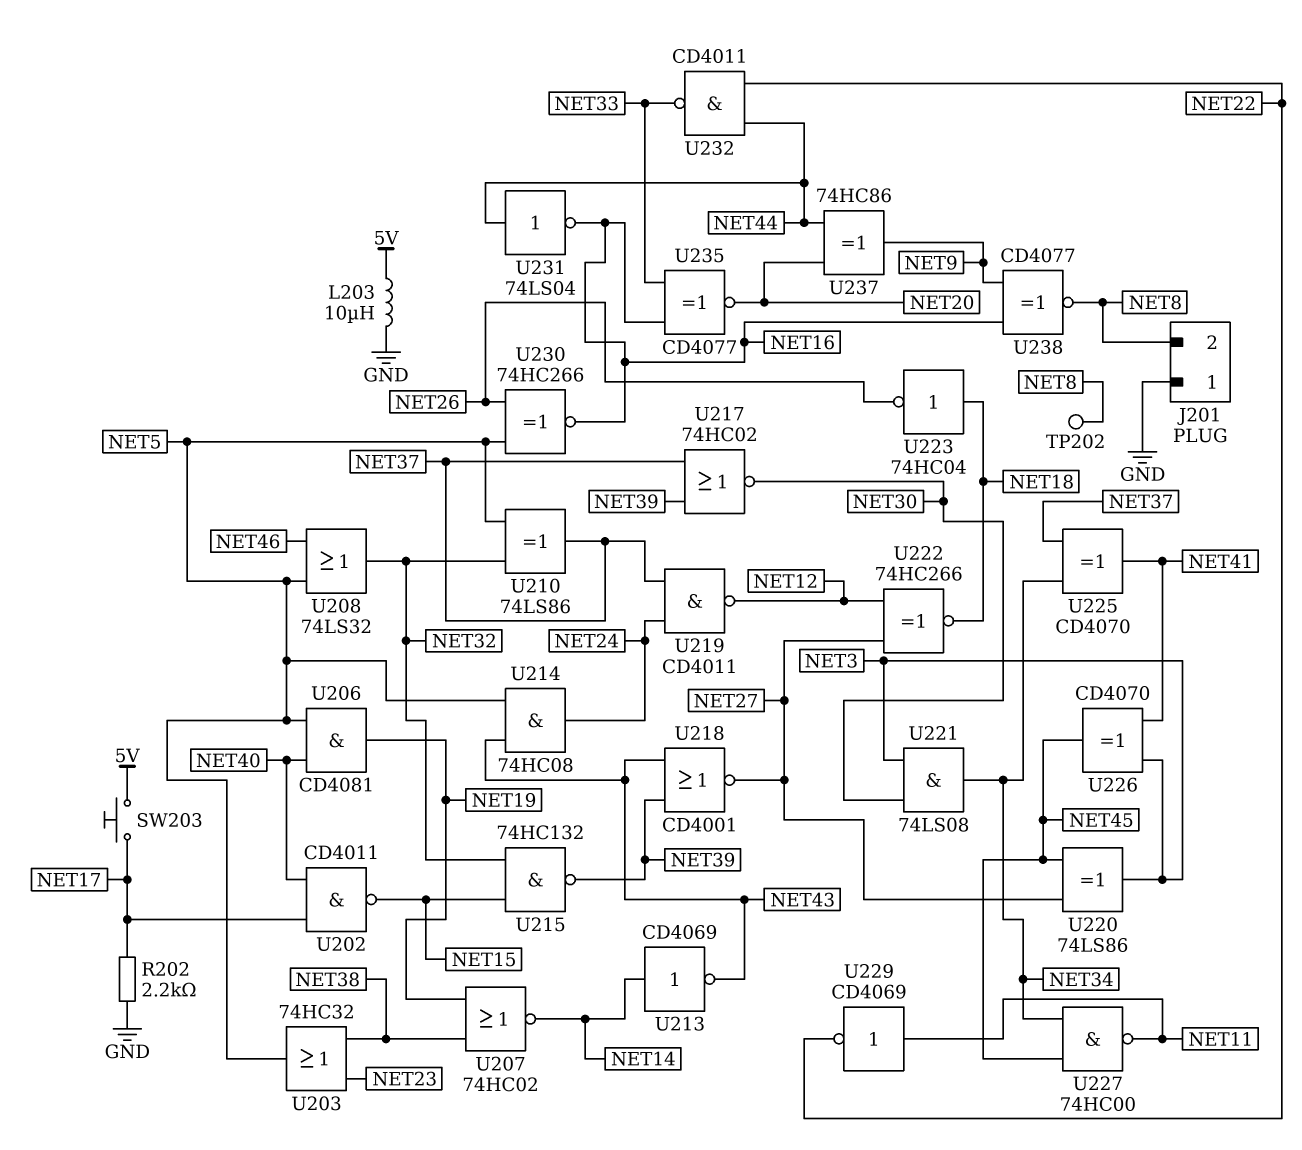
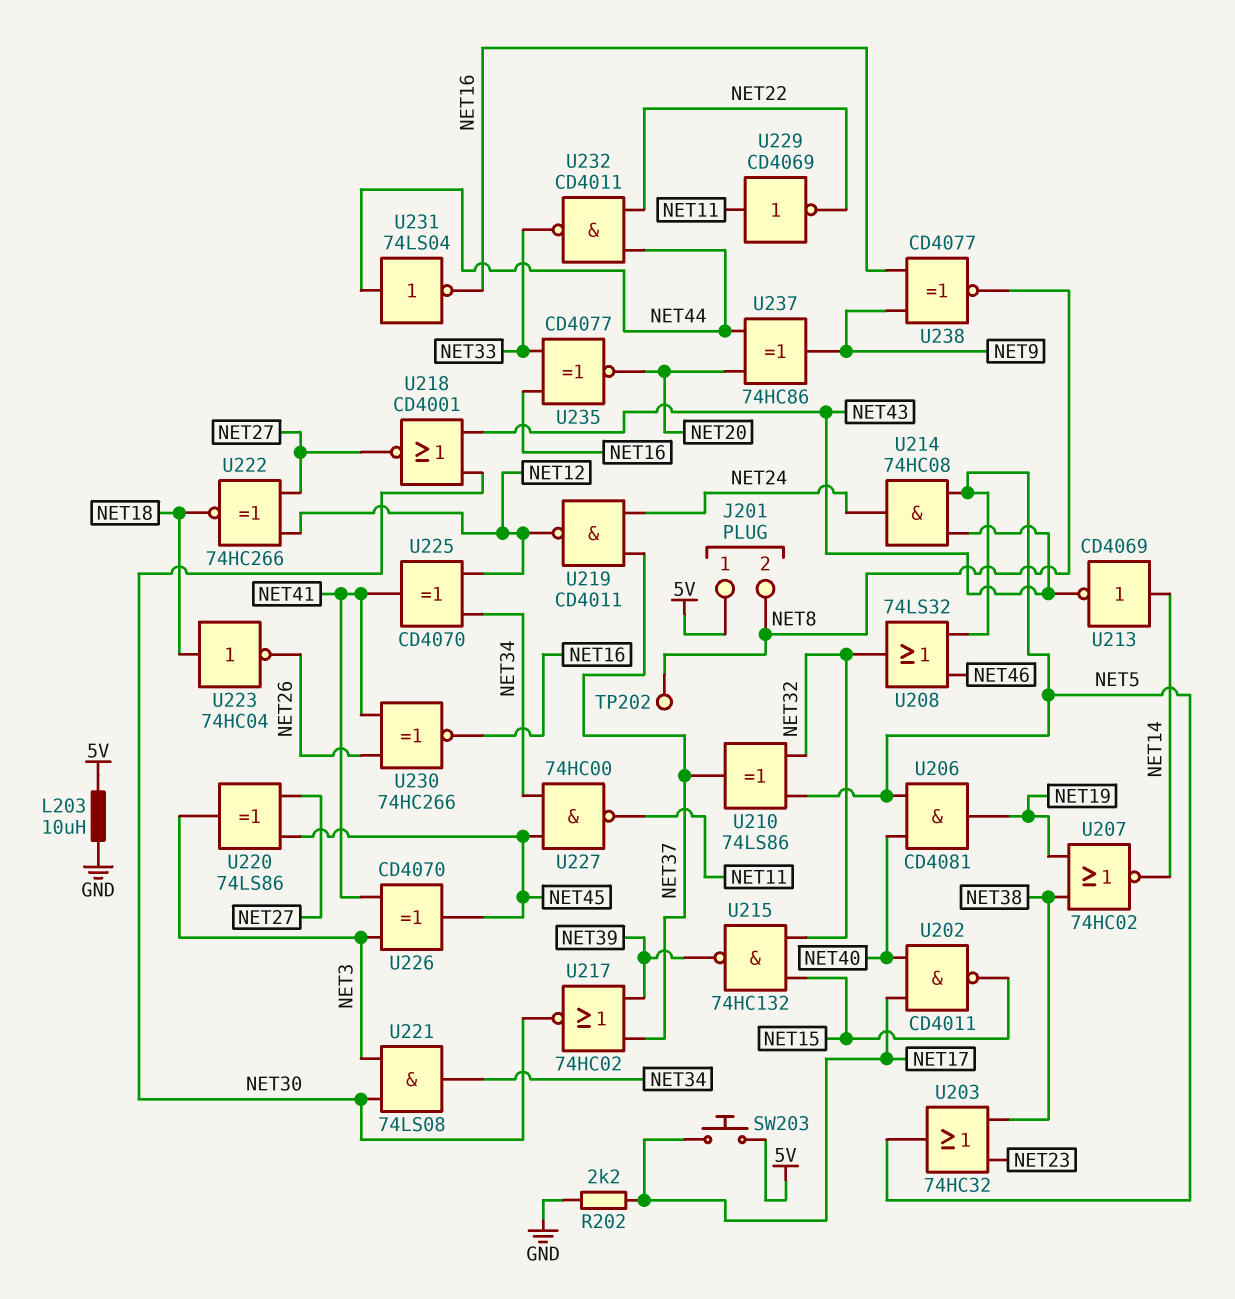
J201 pin 1: GND -> 5V
U218: NOR CD4001 (in NET39, in NET43, out NET27) -> NOR CD4001 (in NET30, in NET43, out NET27)
U225: XOR CD4070 (in NET34, in NET37, out NET41) -> XOR CD4070 (in NET12, in NET34, out NET41)
U230: XNOR 74HC266 (in NET5, in NET26, out NET16) -> XNOR 74HC266 (in NET26, in NET41, out NET16)

